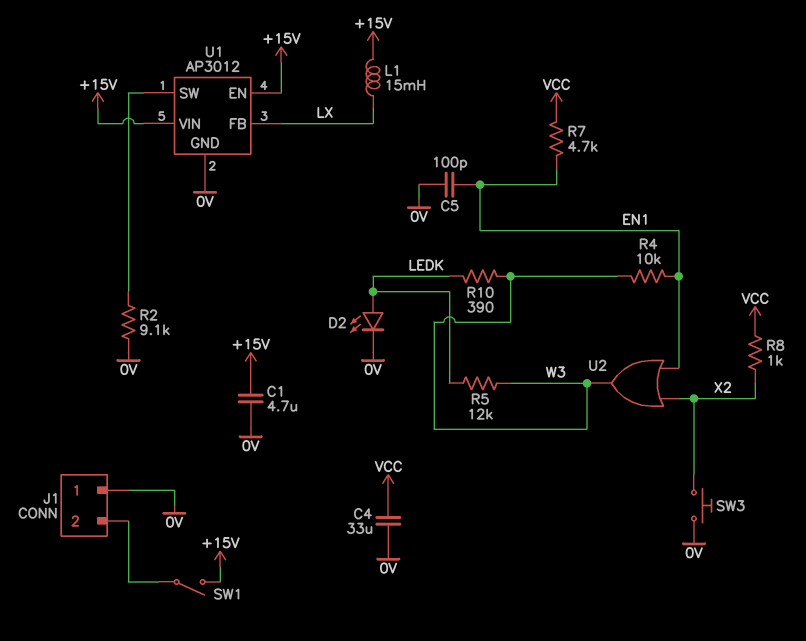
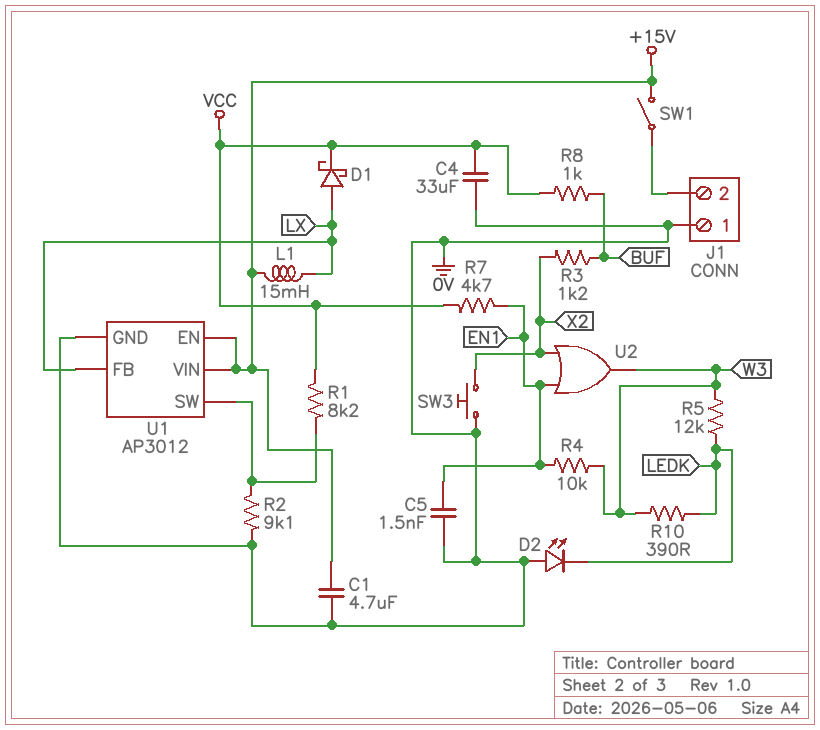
C5: 100pF (0V, EN1) -> 1.5nF (0V, EN1)
D1: none -> schottky (A LX, K VCC)
D2: LED (A LEDK, K 0V) -> LED (A 0V, K LEDK)
R1: none -> 8.2k (U1/SW, VCC)
R3: none -> 1.2k (BUF, X2)
R8: 1k (VCC, X2) -> 1k (BUF, VCC)

